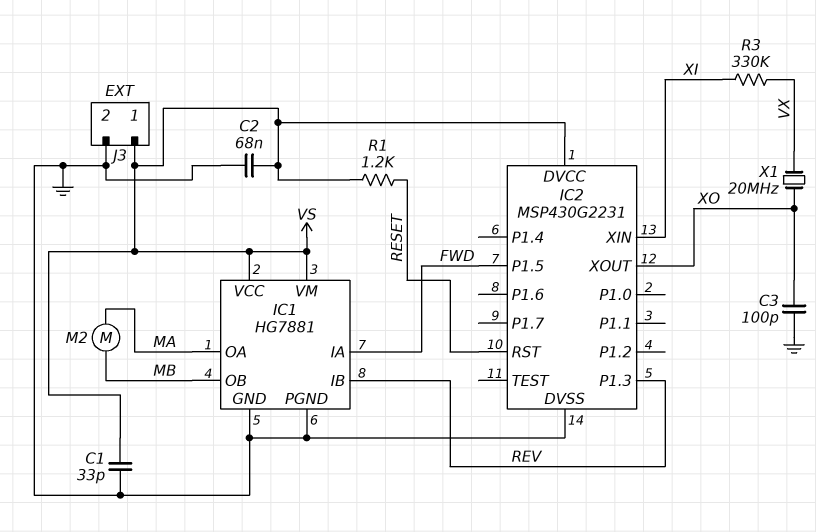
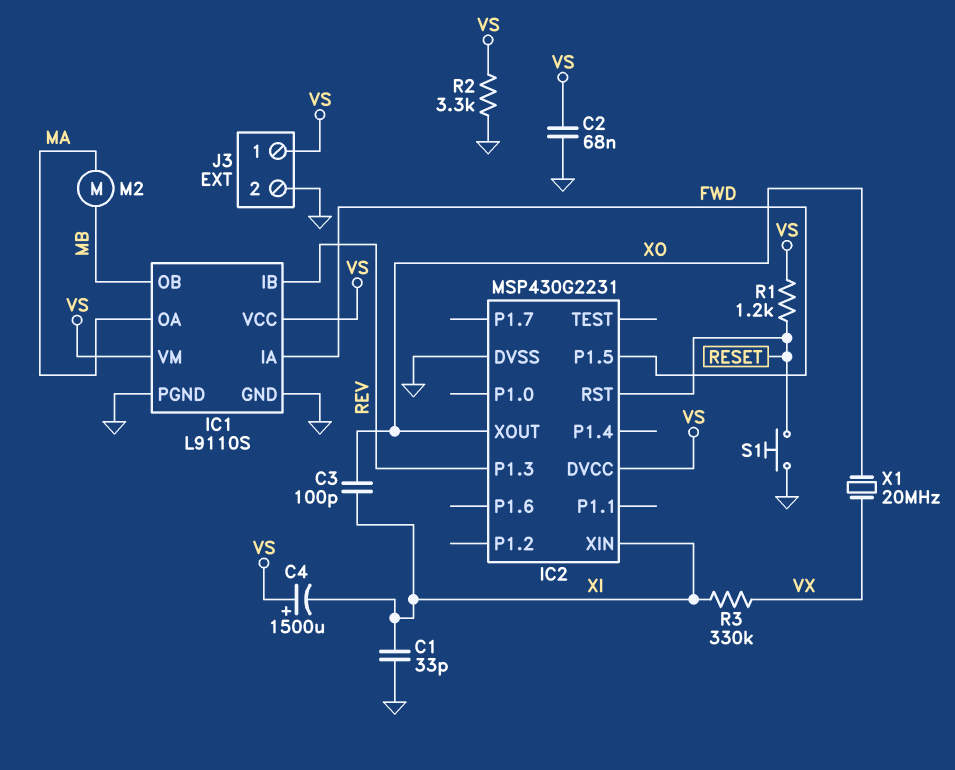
C1: 33pF (GND, VS) -> 33pF (GND, XI)
C3: 100pF (GND, XO) -> 100pF (XI, XO)
C4: none -> 1500uF (plus VS, minus XI)
IC1: HG7881 -> L9110S
R2: none -> 3.3k (GND, VS)
S1: none -> button (GND, RESET)

